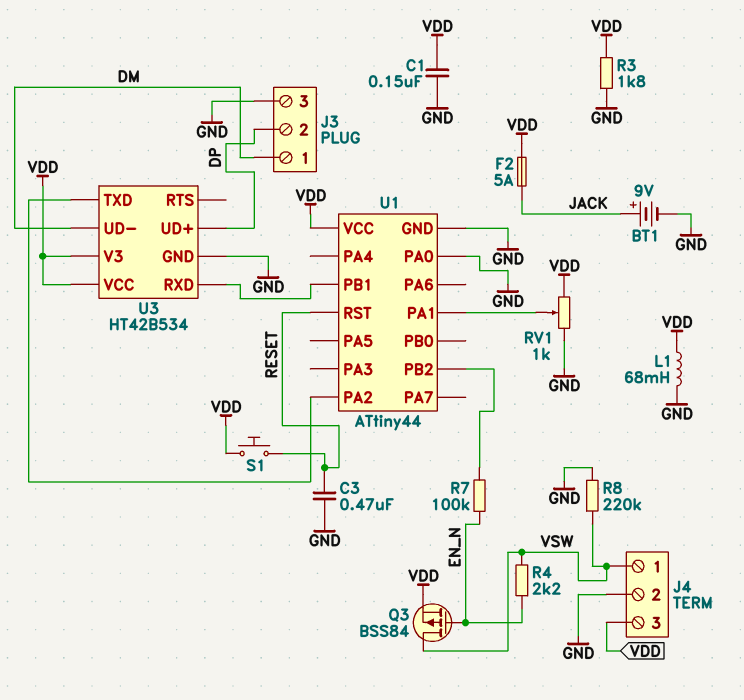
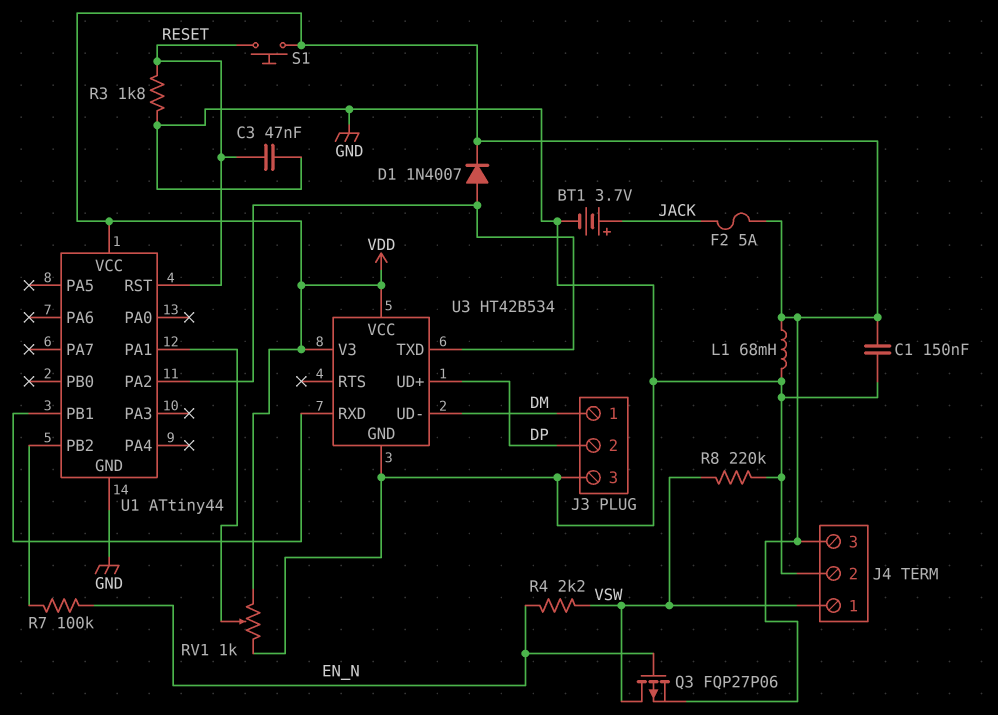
BT1: 9V (plus JACK, minus GND) -> 3.7V (plus JACK, minus GND)
C3: 470nF (GND, RESET) -> 47nF (GND, RESET)
D1: none -> diode 1N4007 (A U1/PA2, K VDD)
Q3: PMOS BSS84 (G EN_N, D VSW, S VDD) -> PMOS FQP27P06 (G EN_N, D VSW, S VDD)
R3: 1.8k (GND, VDD) -> 1.8k (GND, RESET)
U1 pin PA0: GND -> none

